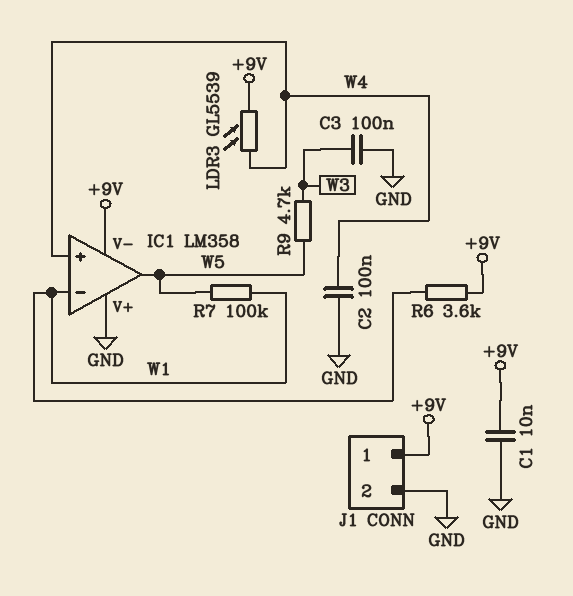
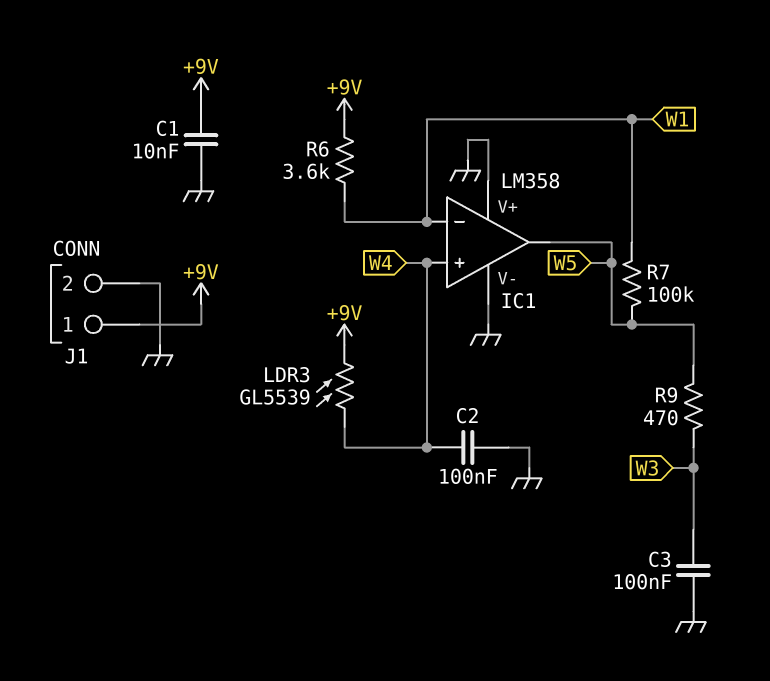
IC1 pin V-: +9V -> GND
R9: 4.7k (W3, W5) -> 470 (W3, W5)

